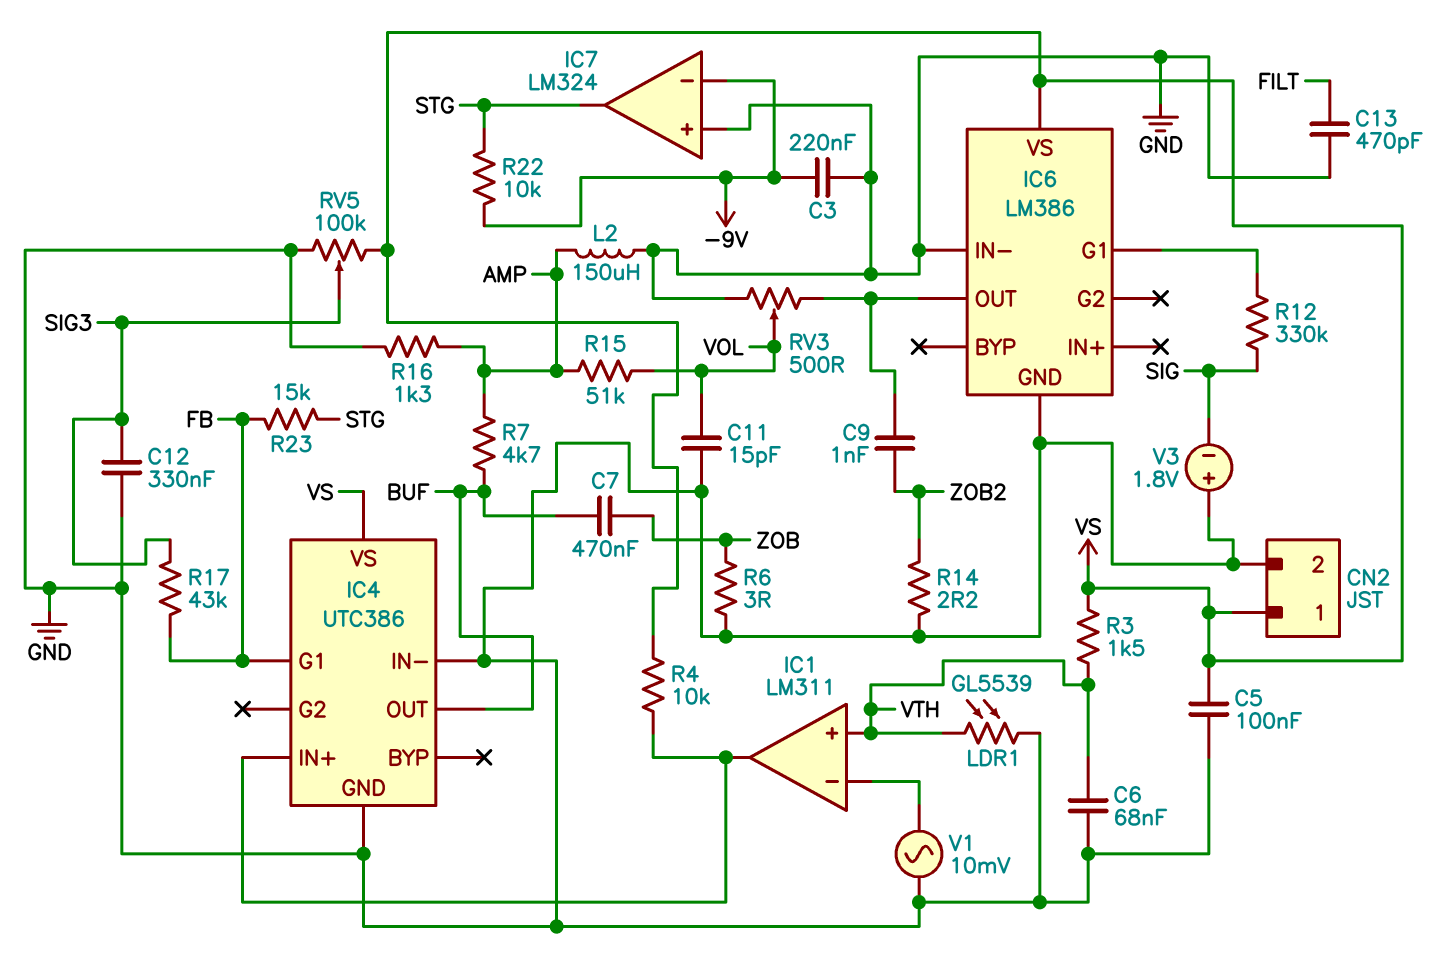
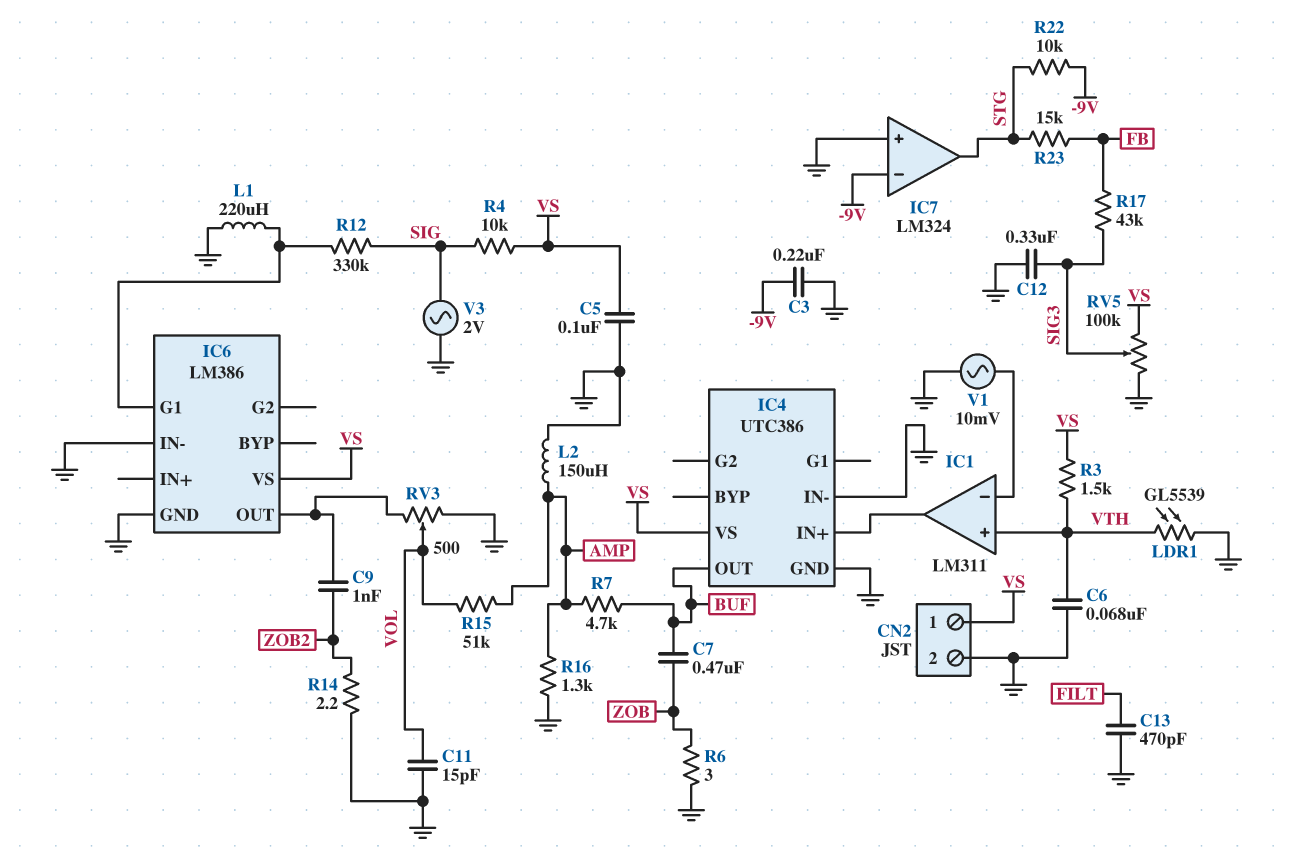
IC4 pin G1: FB -> none
L1: none -> 220uH (GND, IC6/G1)
R4: 10k (IC1/out, VS) -> 10k (SIG, VS)
V3: 1.8V (plus GND, minus SIG) -> AC 2V (GND, SIG)

